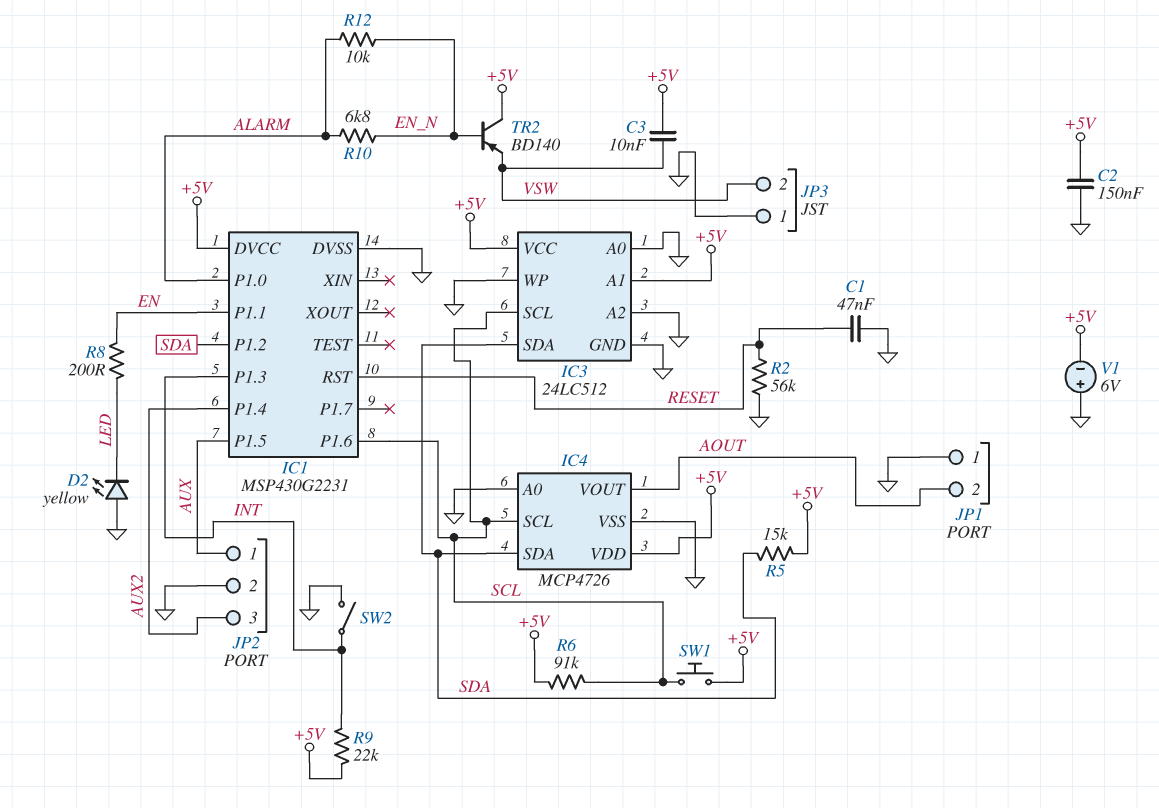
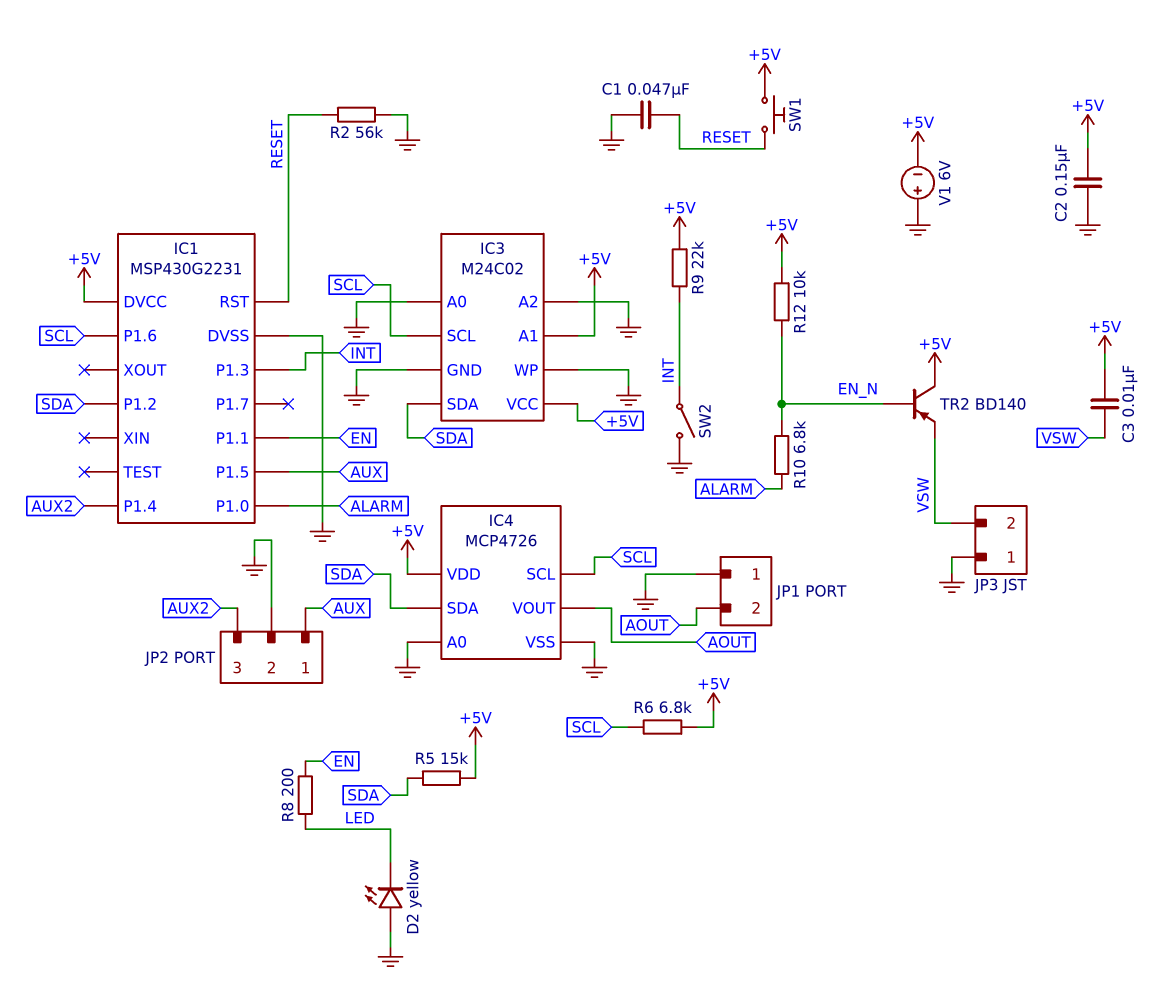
IC3: 24LC512 -> M24C02
R6: 91k (+5V, SCL) -> 6.8k (+5V, SCL)
R12: 10k (ALARM, EN_N) -> 10k (+5V, EN_N)
SW1: button (+5V, SCL) -> button (+5V, RESET)

